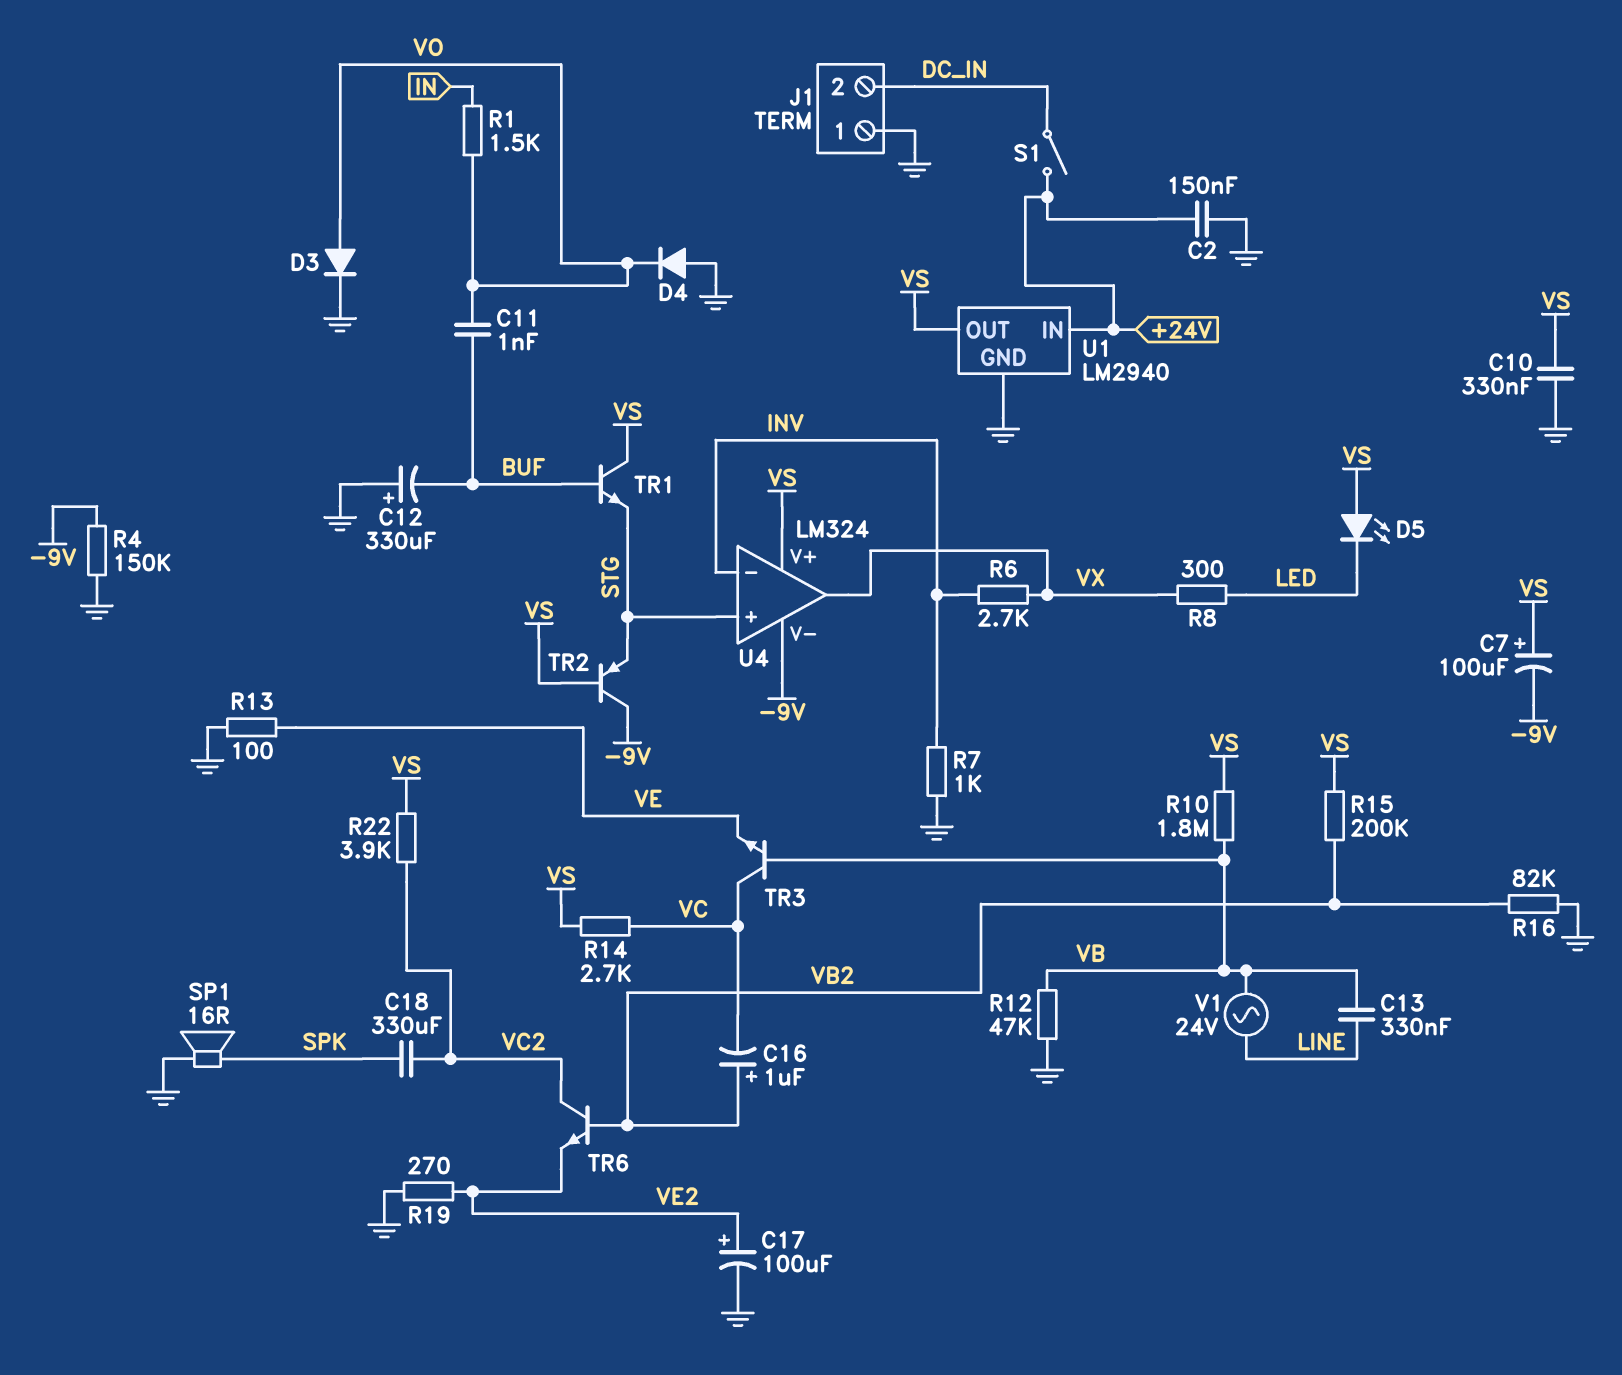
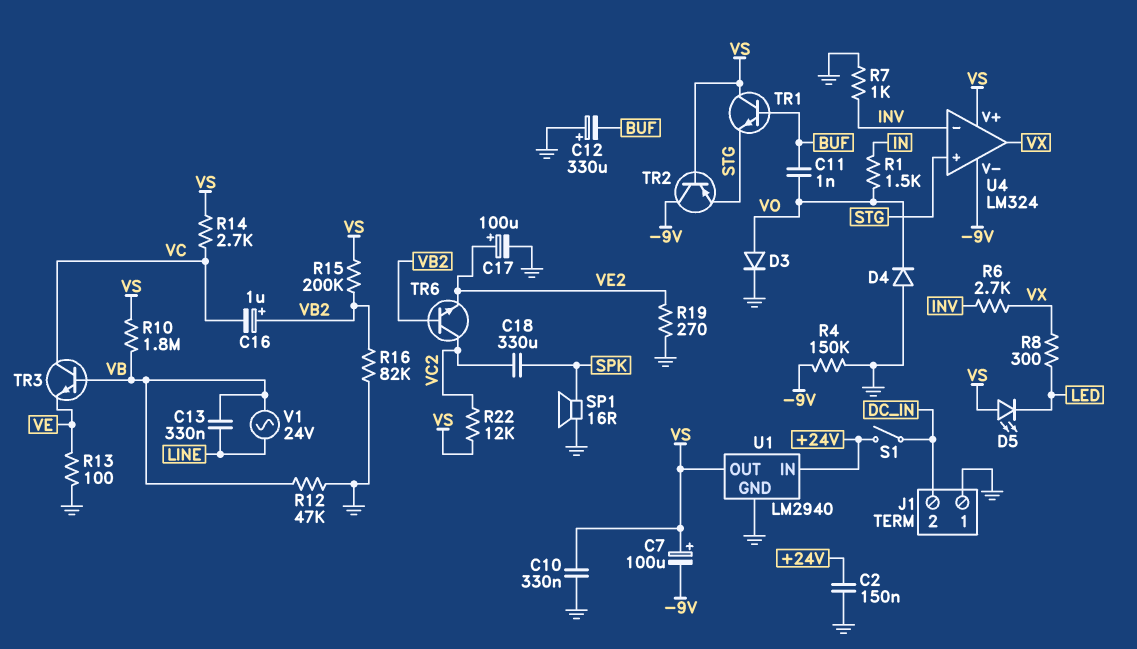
R22: 3.9k (VC2, VS) -> 12k (VC2, VS)

